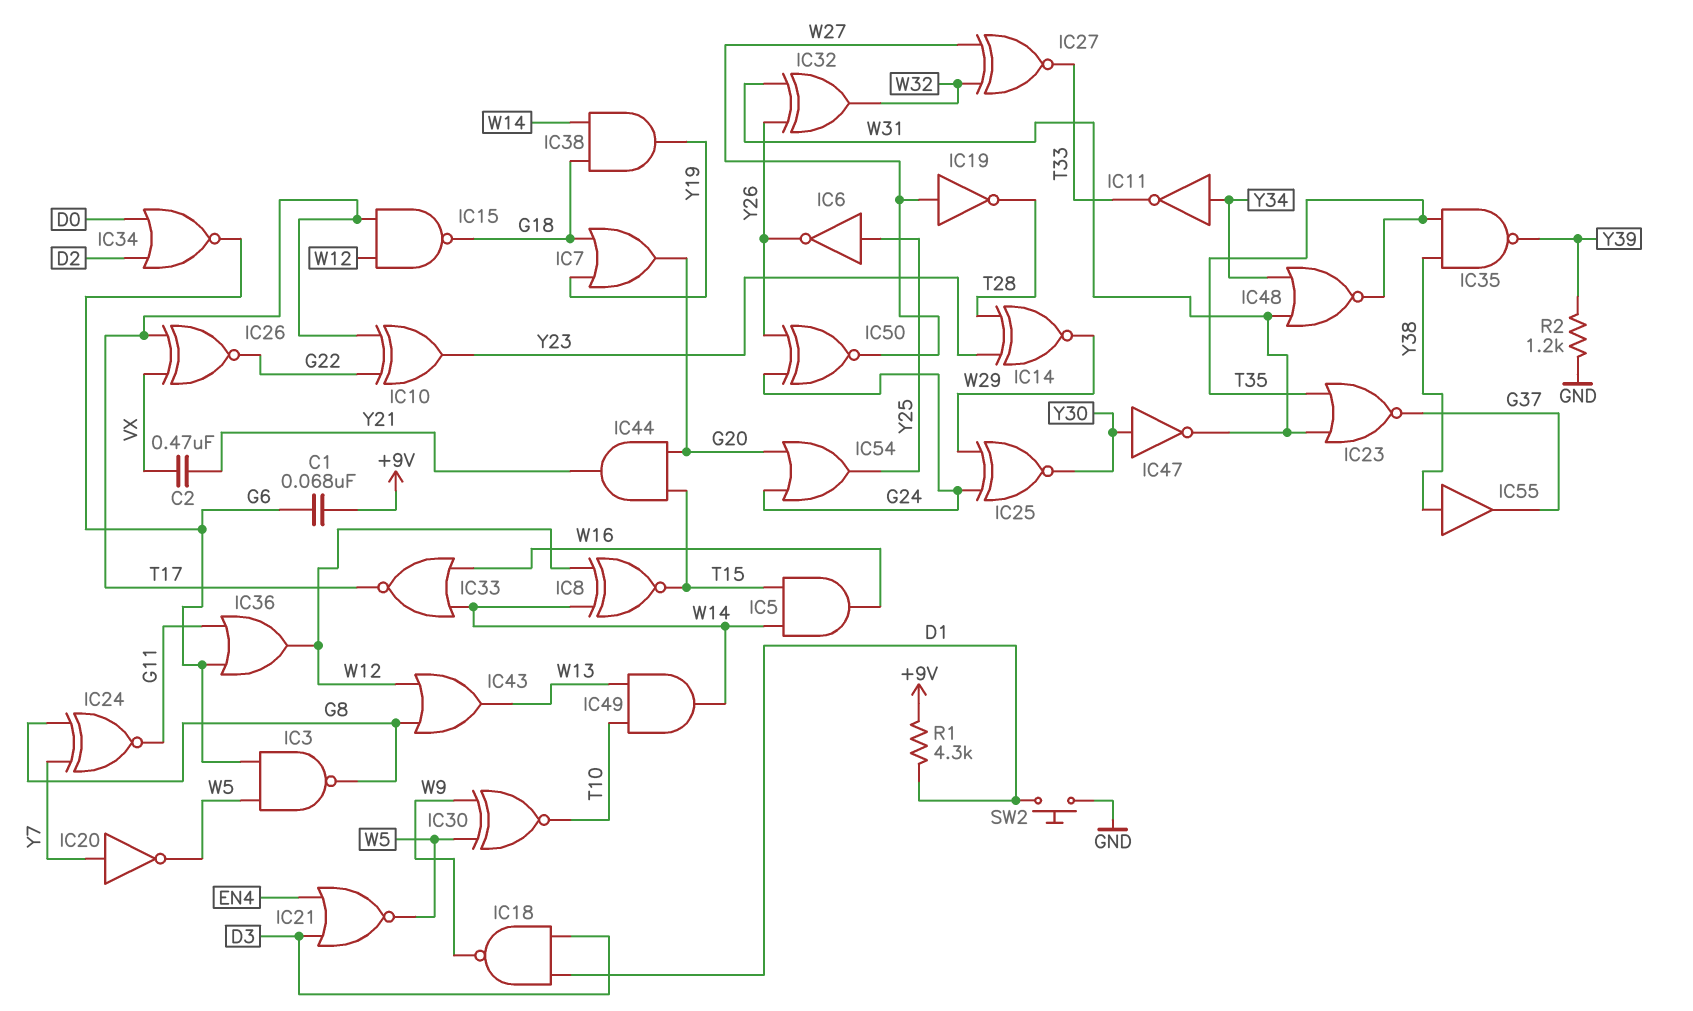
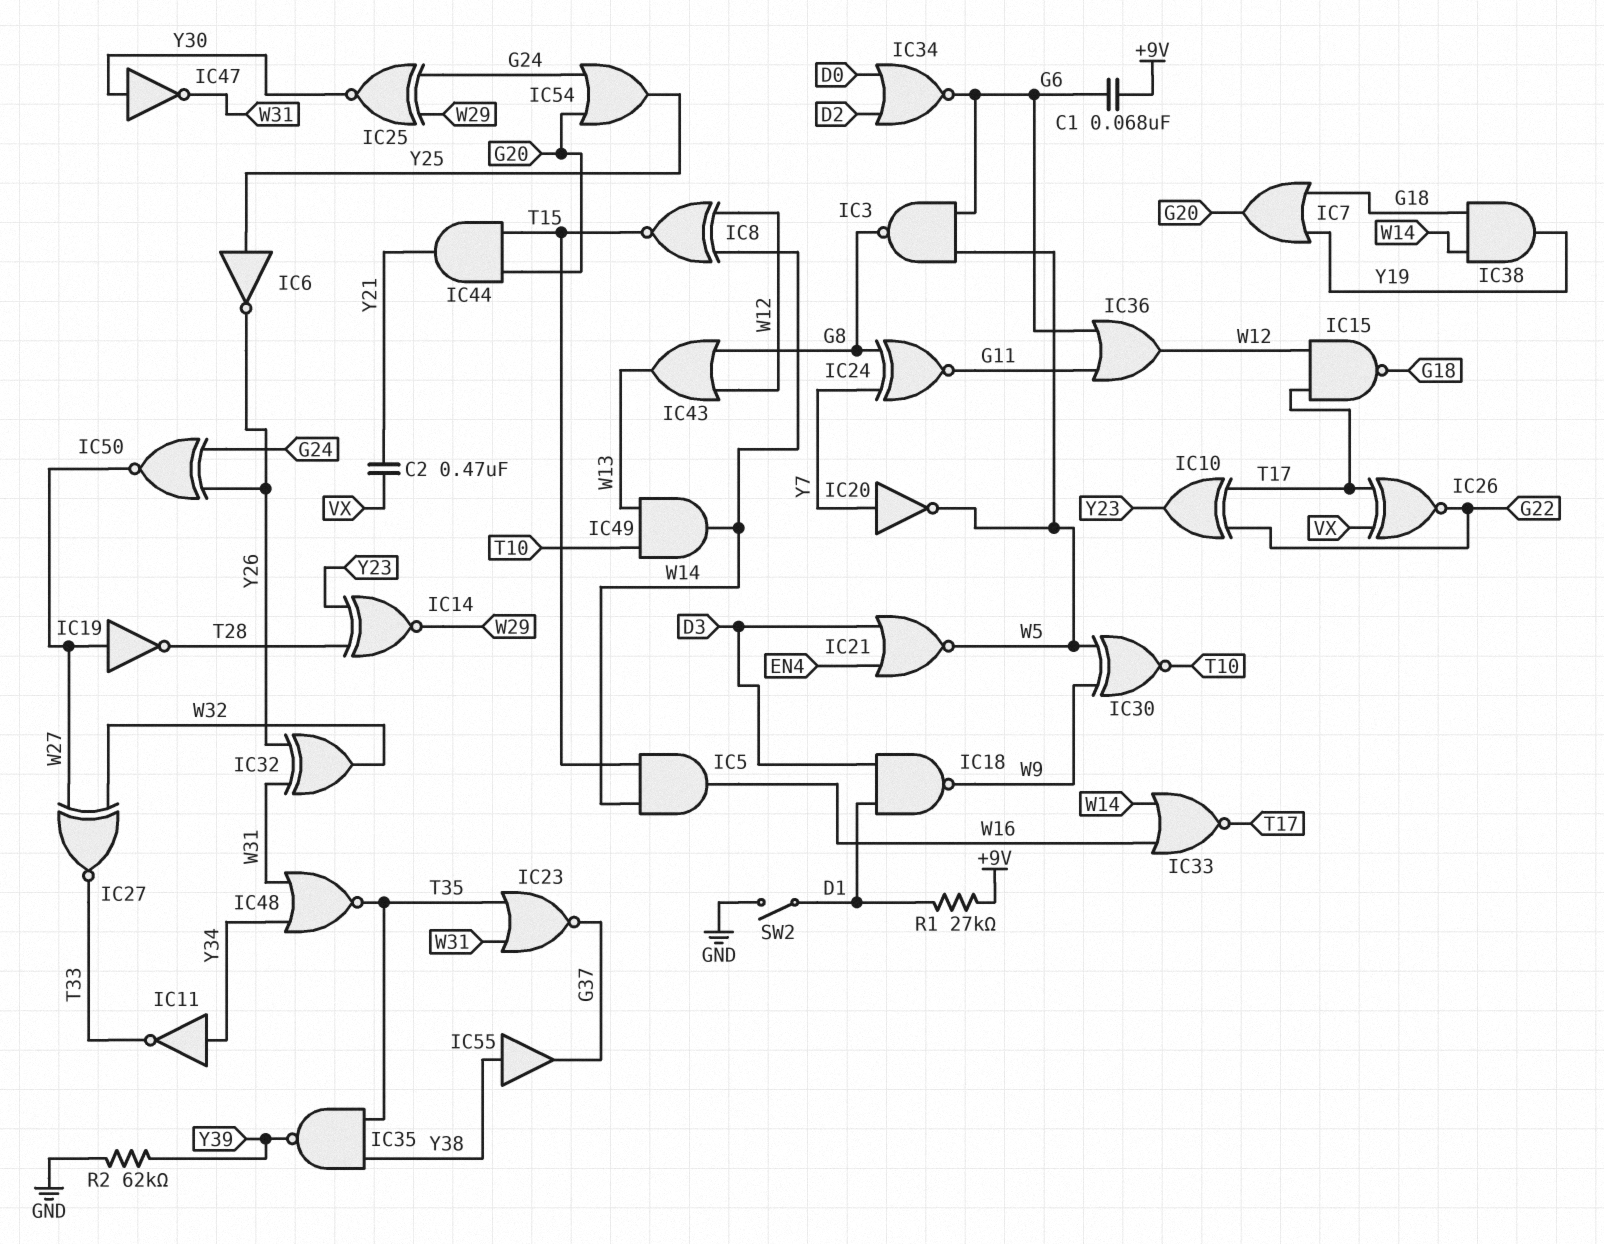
R1: 4.3k (+9V, D1) -> 27k (+9V, D1)
R2: 1.2k (GND, Y39) -> 62k (GND, Y39)
SW2: button (D1, GND) -> switch (D1, GND)

